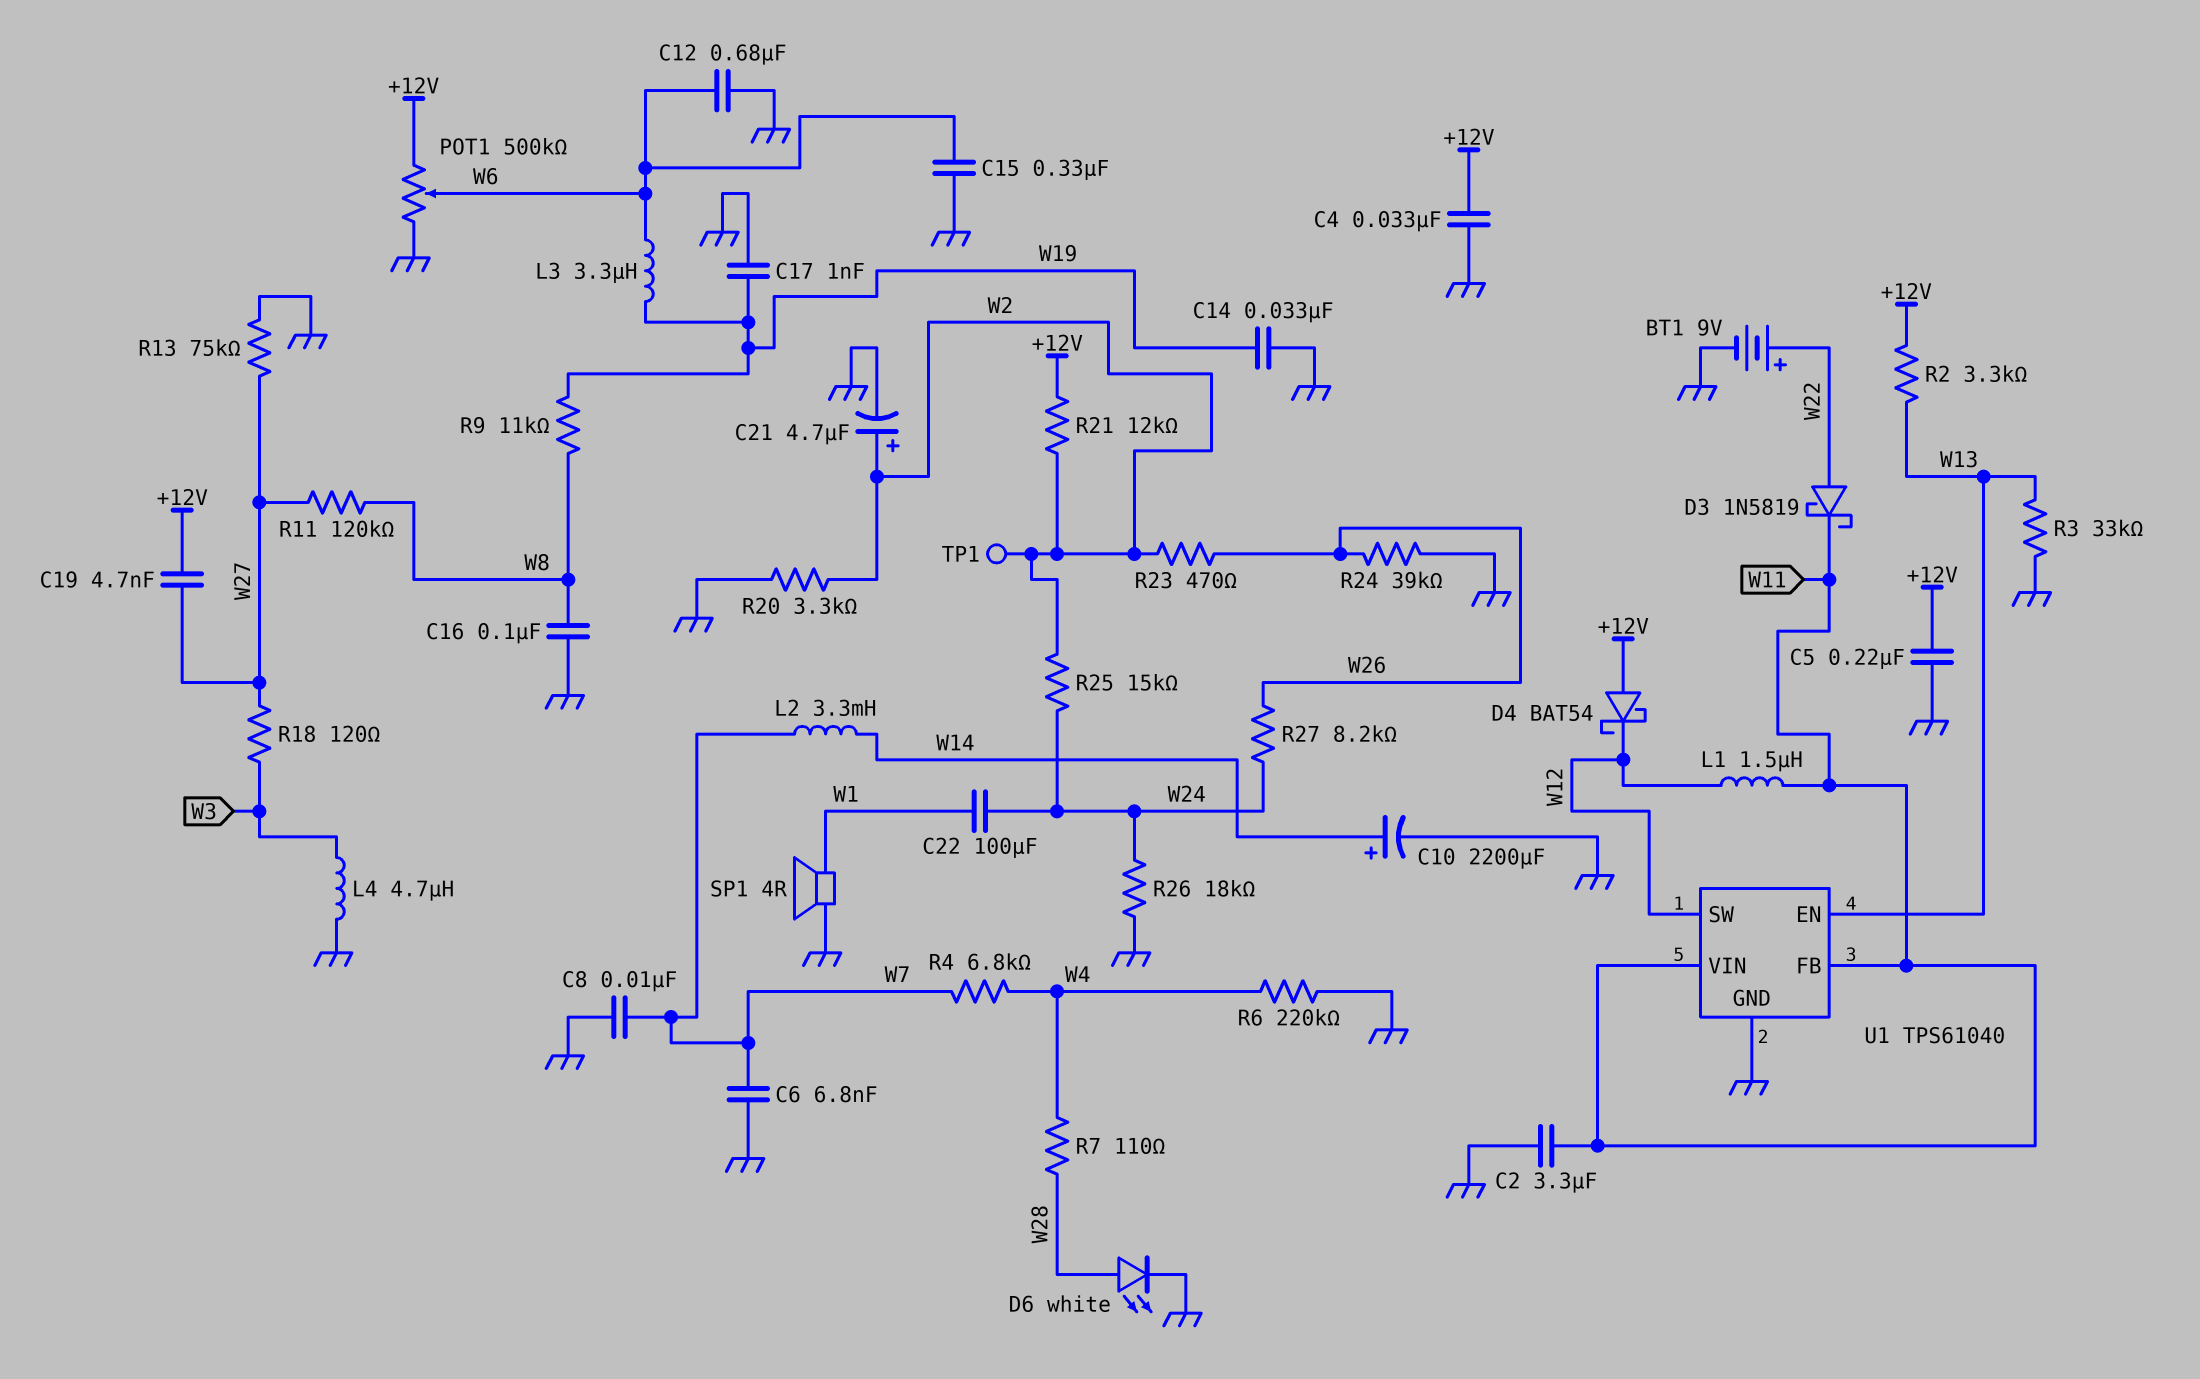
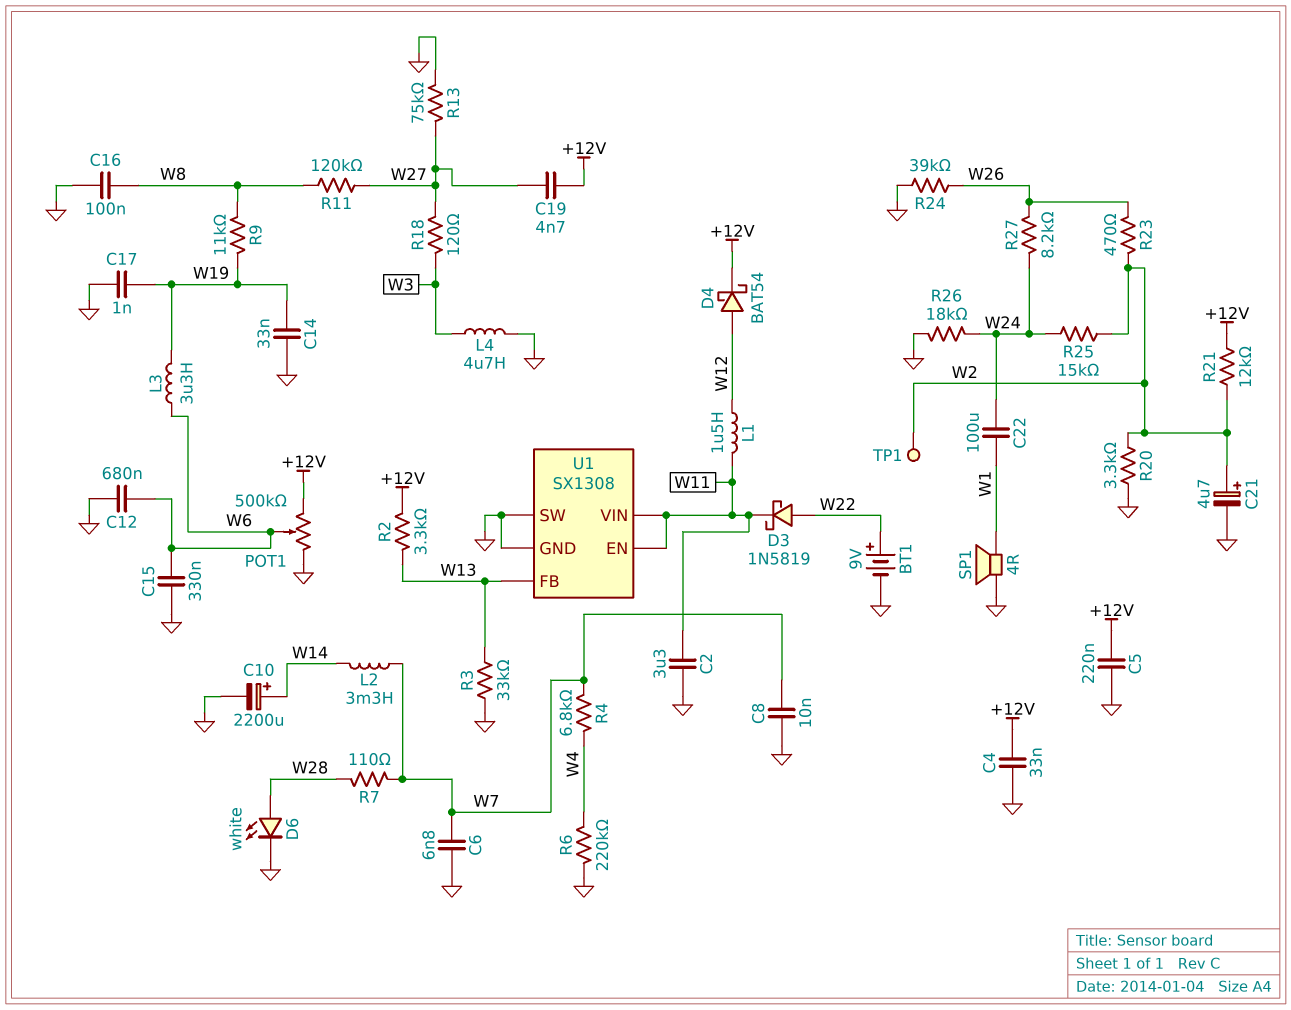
D4: schottky BAT54 (A +12V, K W12) -> schottky BAT54 (A W12, K +12V)
R7: 110 (W4, W28) -> 110 (W7, W28)
U1: TPS61040 -> SX1308
U1 pin EN: W13 -> W11
U1 pin FB: W11 -> W13
U1 pin SW: W12 -> GND

